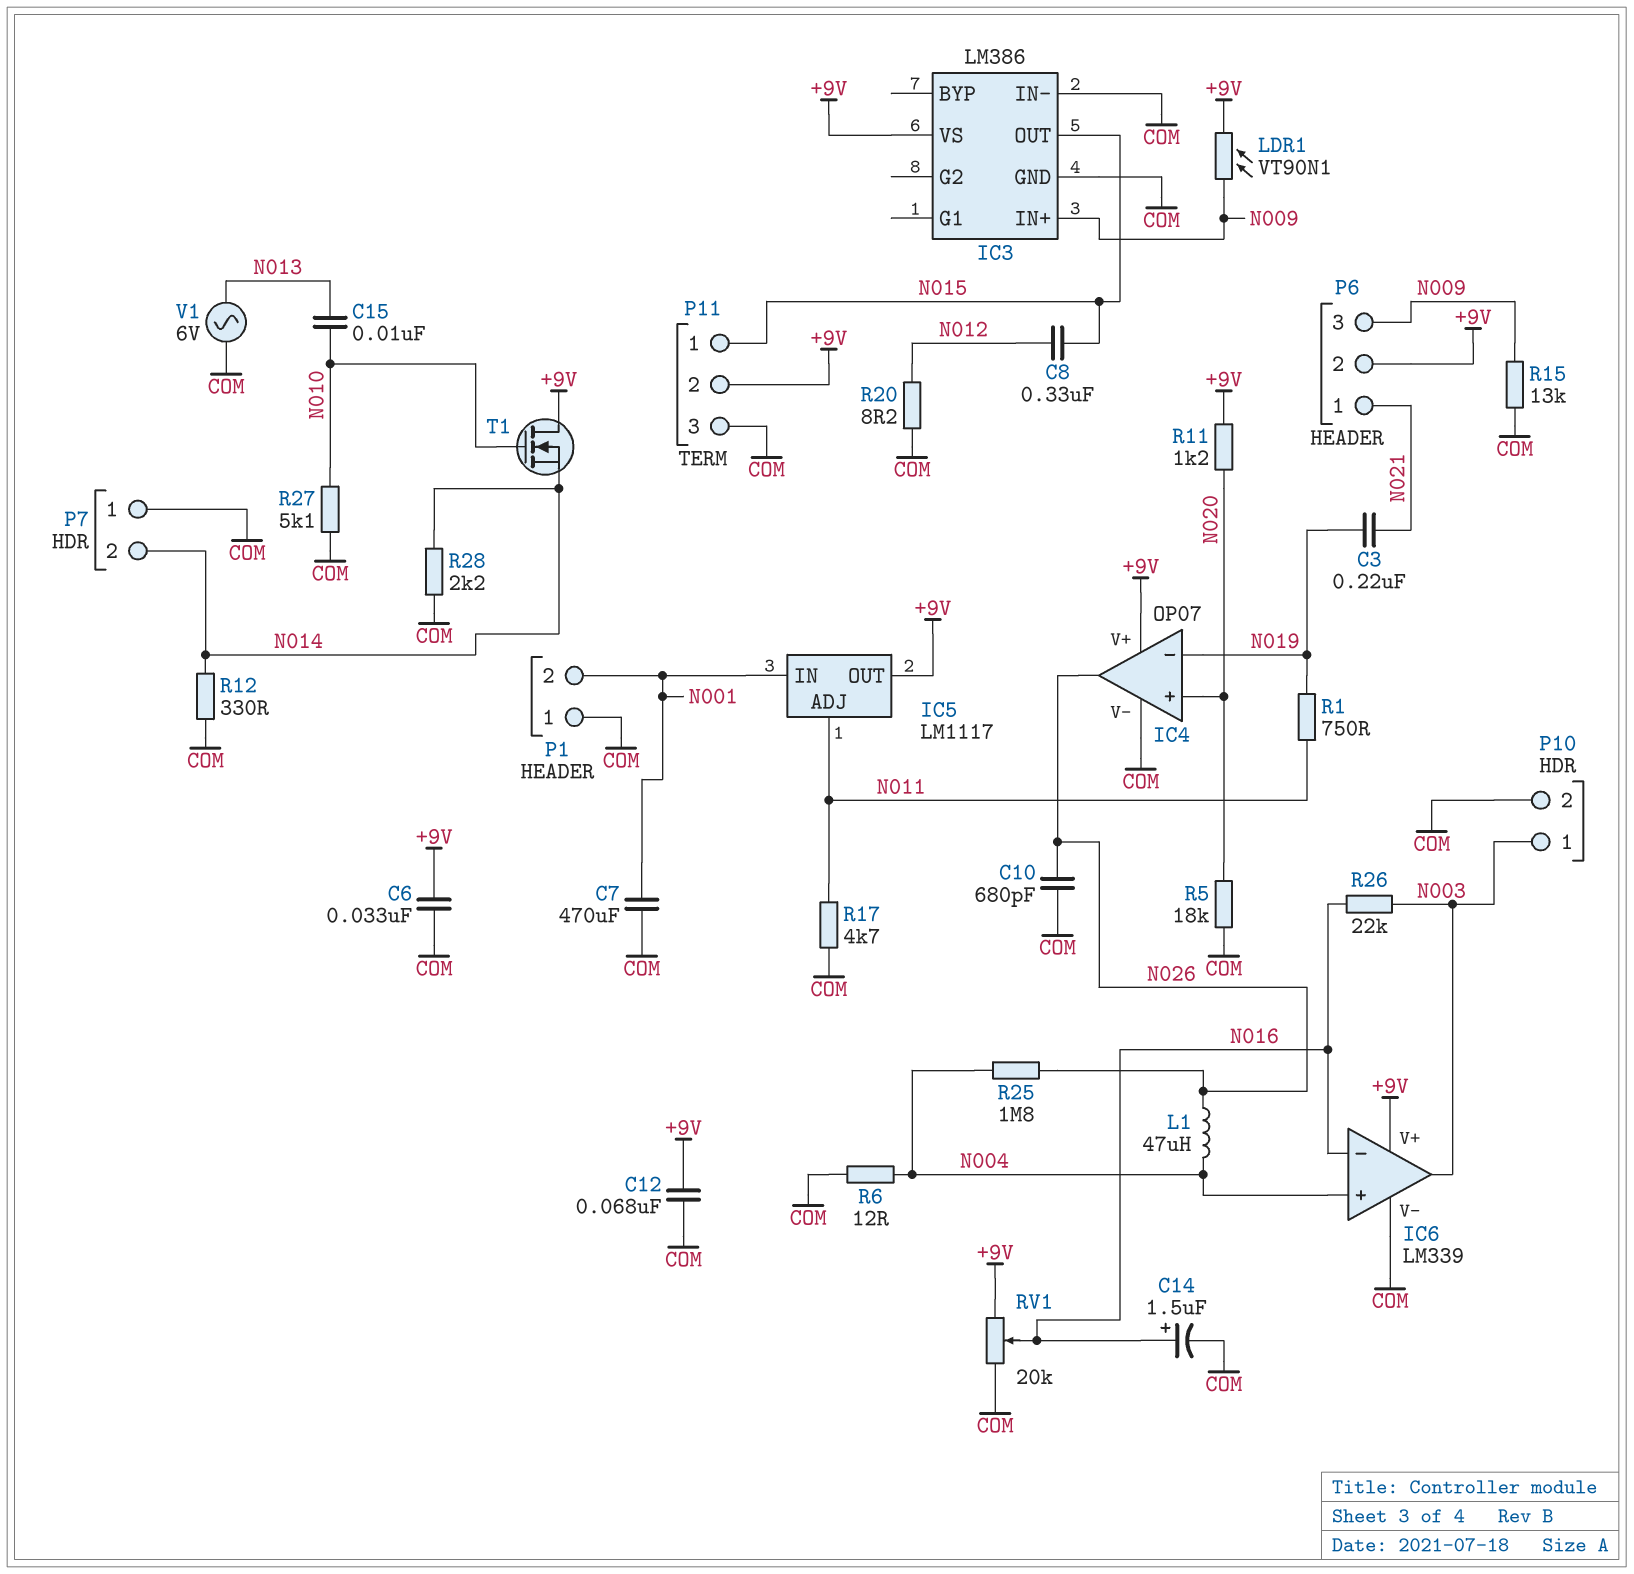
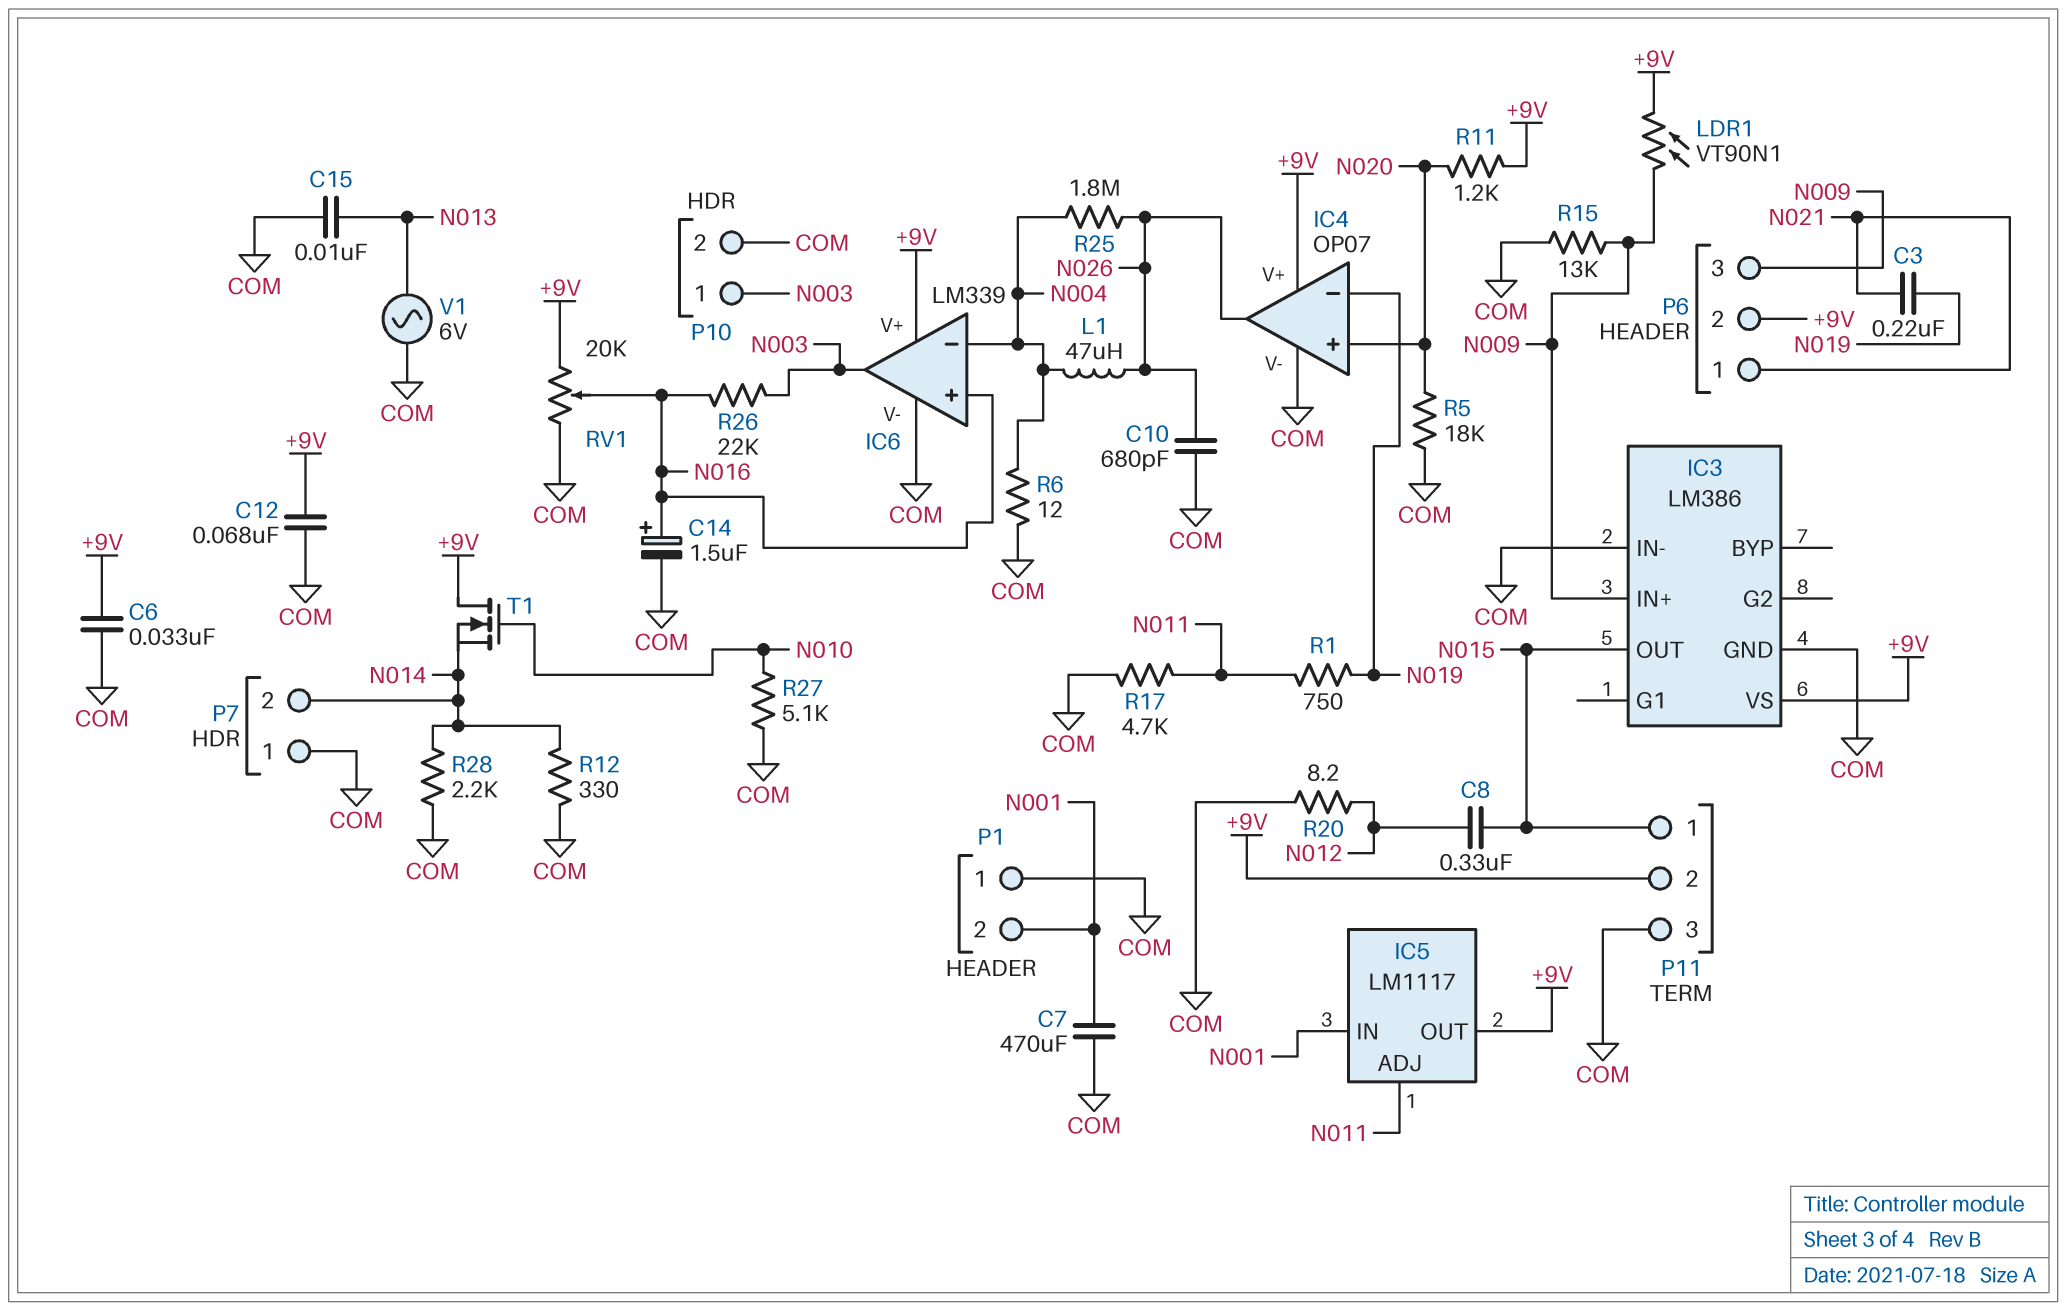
C15: 10nF (N010, N013) -> 10nF (COM, N013)
IC6 pin in+: N004 -> N016
IC6 pin in-: N016 -> N004

